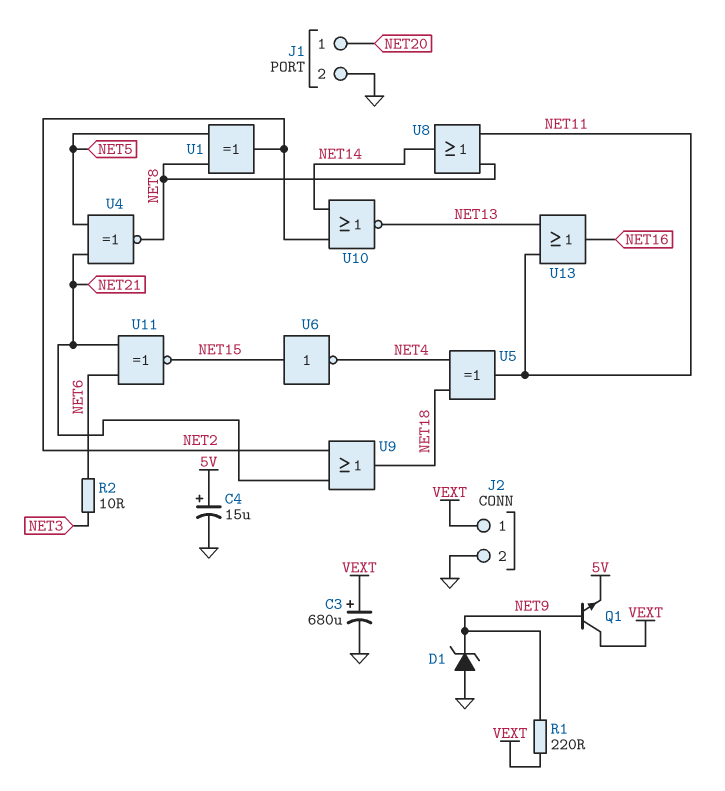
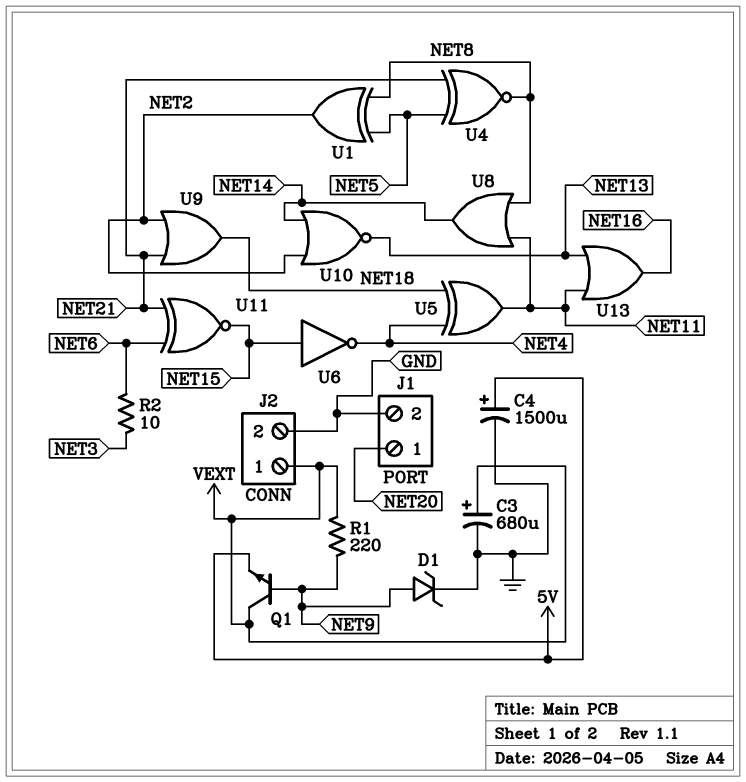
C4: 15uF (plus 5V, minus GND) -> 1500uF (plus 5V, minus GND)
D1: zener (A GND, K NET9) -> zener (A NET9, K GND)

